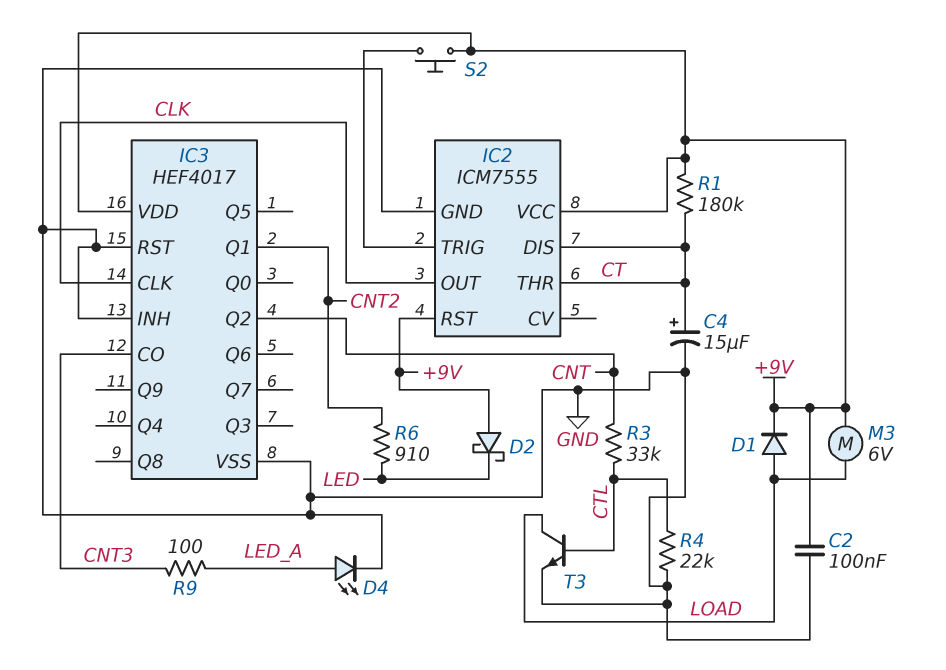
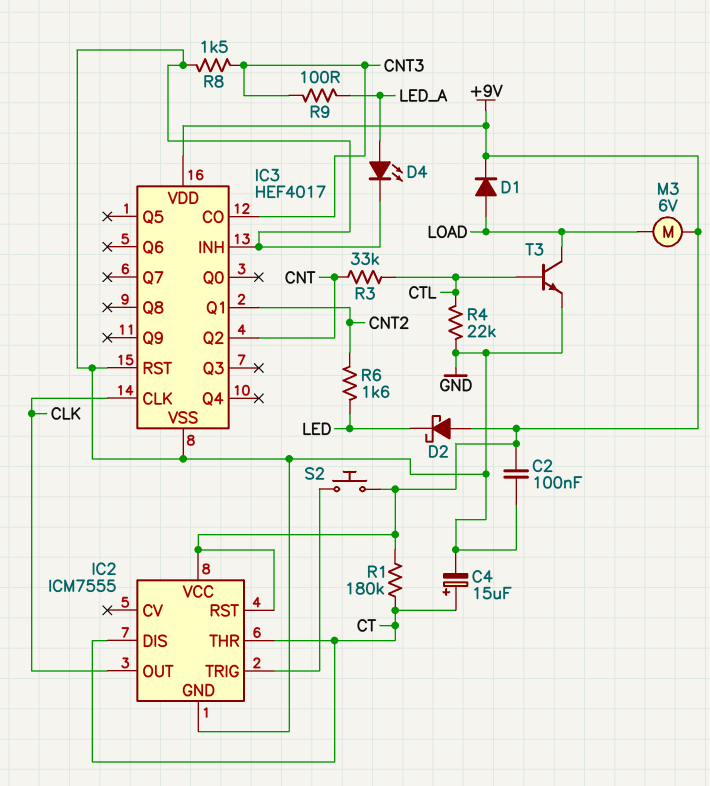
R6: 910 (CNT2, LED) -> 1.6k (CNT2, LED)
R8: none -> 1.5k (CNT3, GND)

